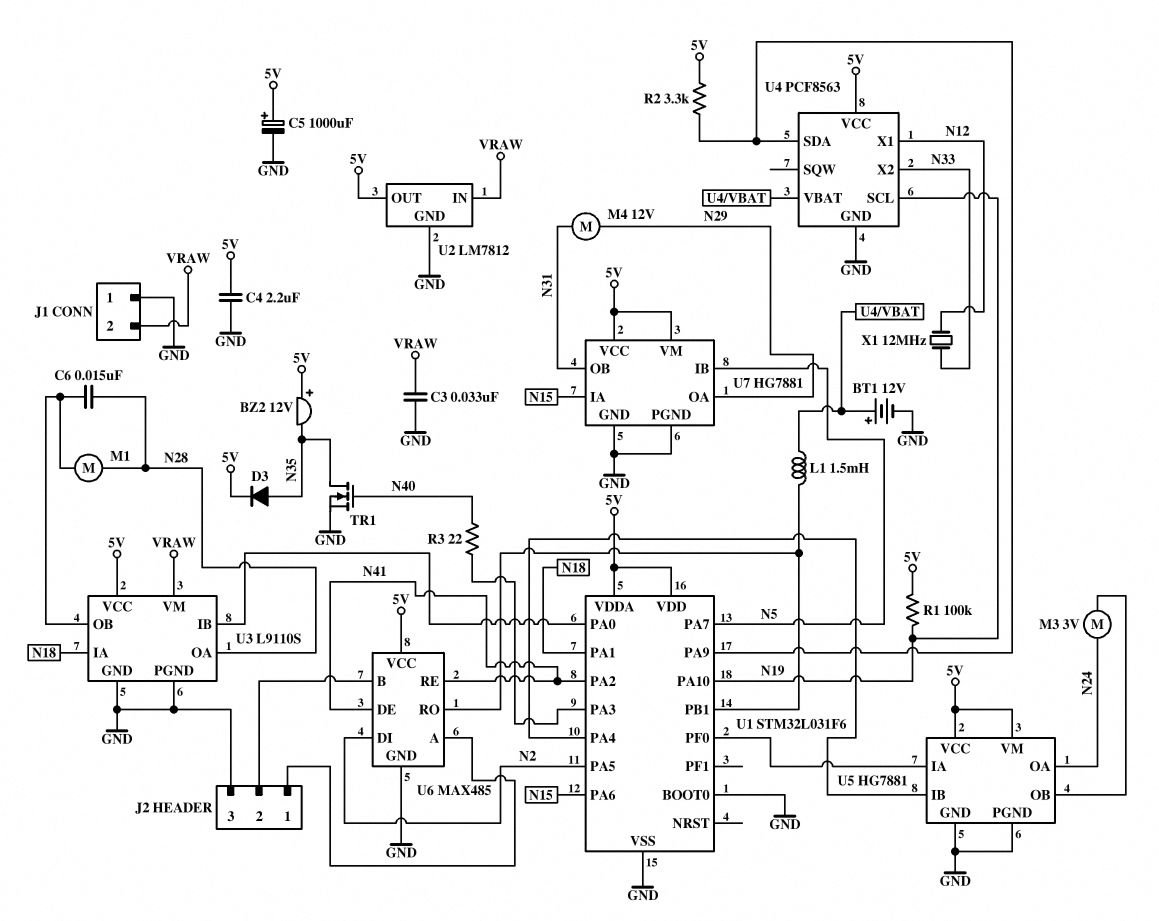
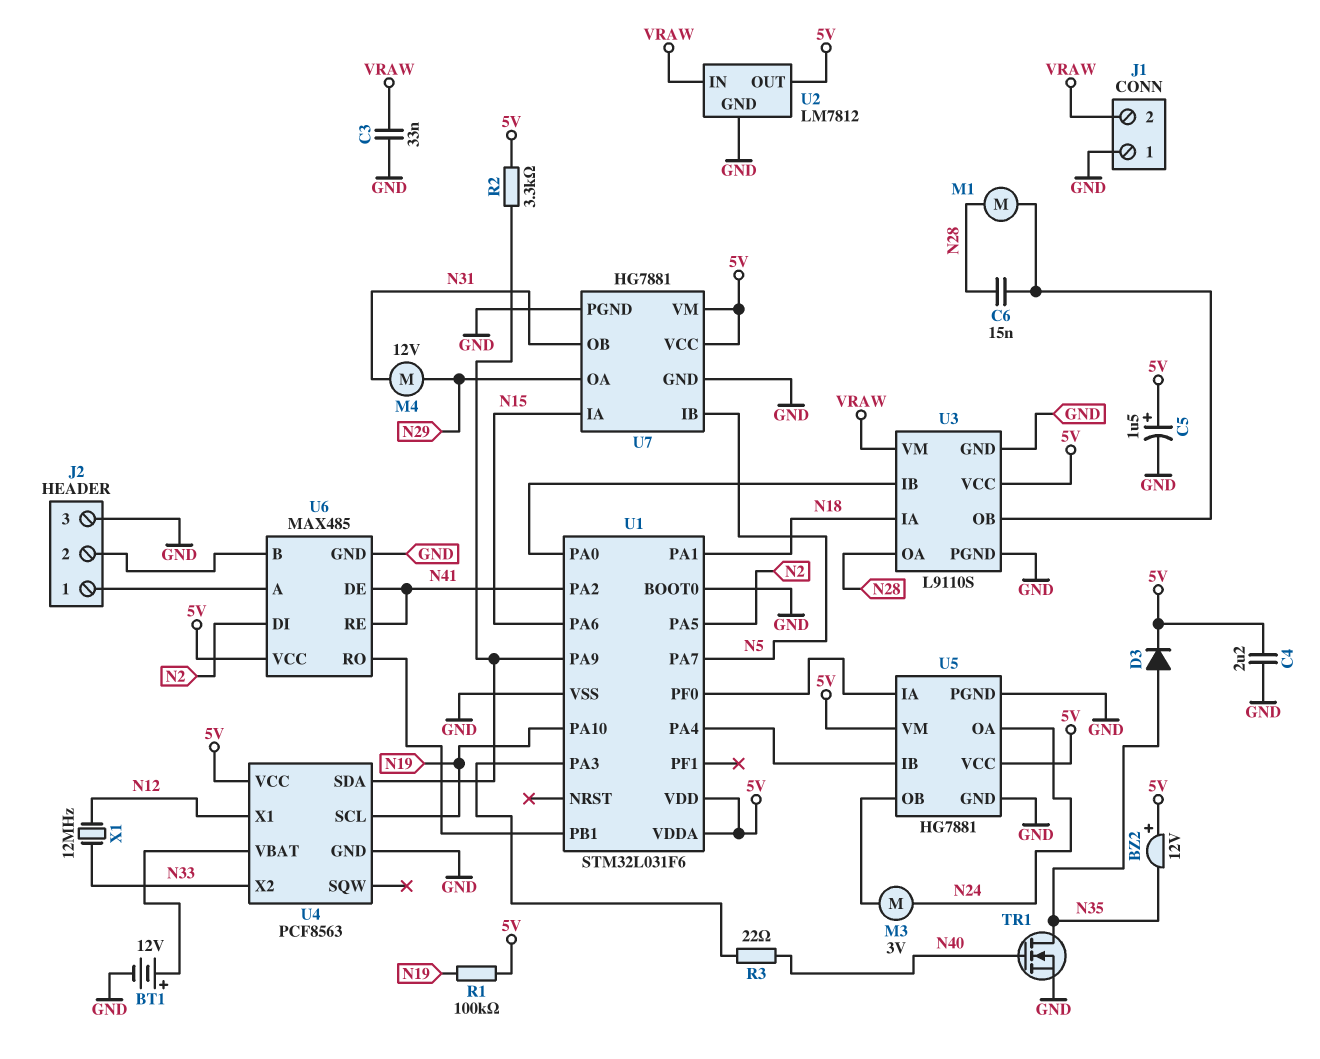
C5: 1000uF (plus 5V, minus GND) -> 1.5uF (plus 5V, minus GND)
L1: 1.5mH (U1/PB1, U4/VBAT) -> none

